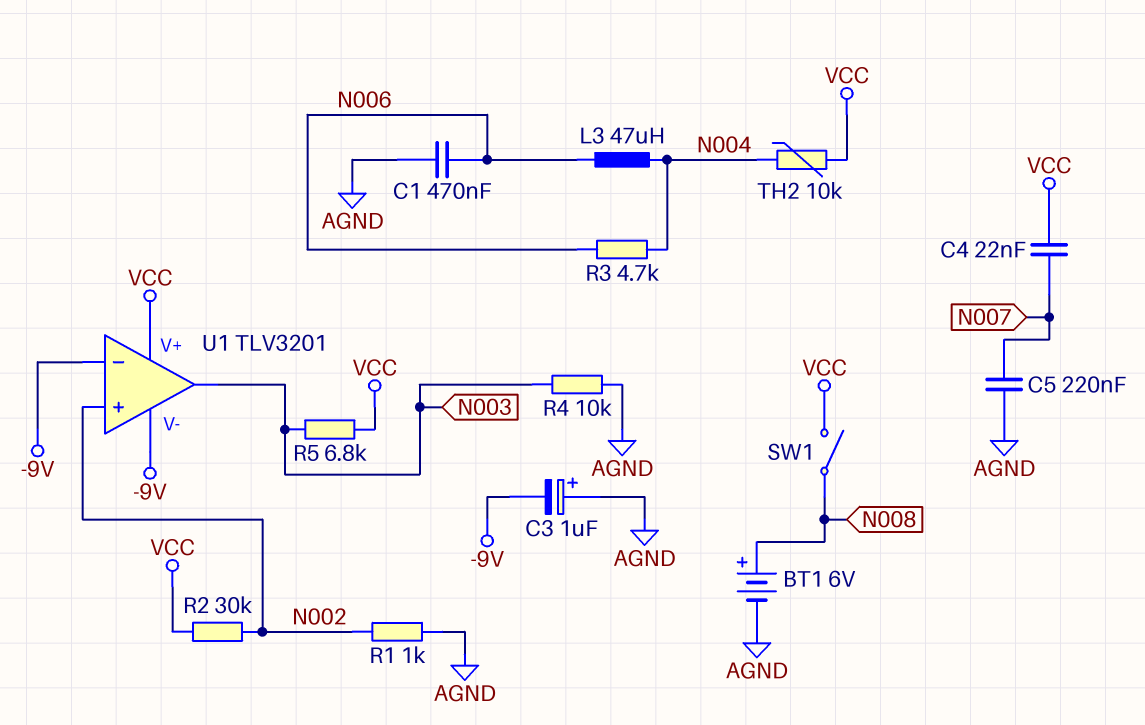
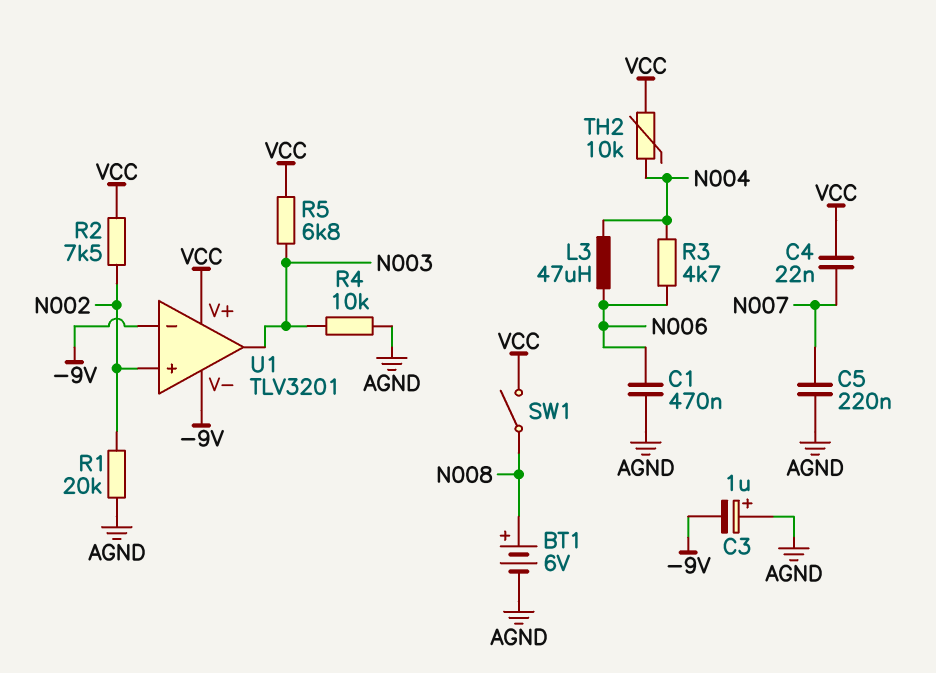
R1: 1k (AGND, N002) -> 20k (AGND, N002)
R2: 30k (N002, VCC) -> 7.5k (N002, VCC)

